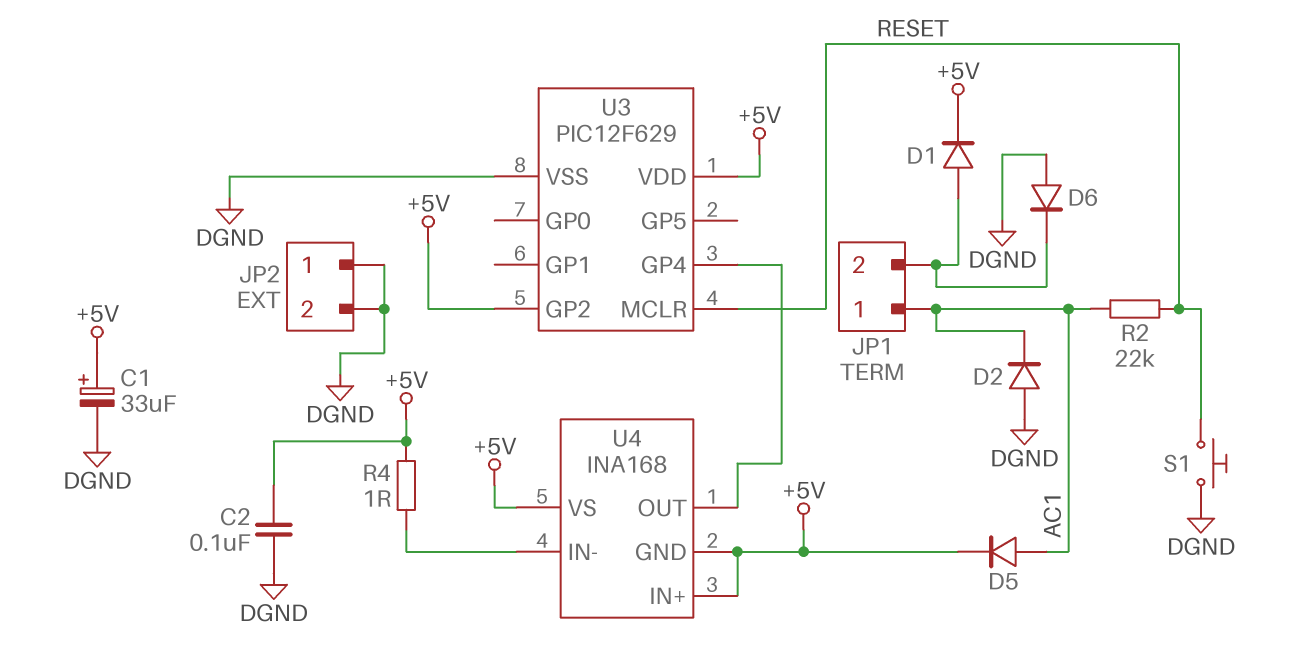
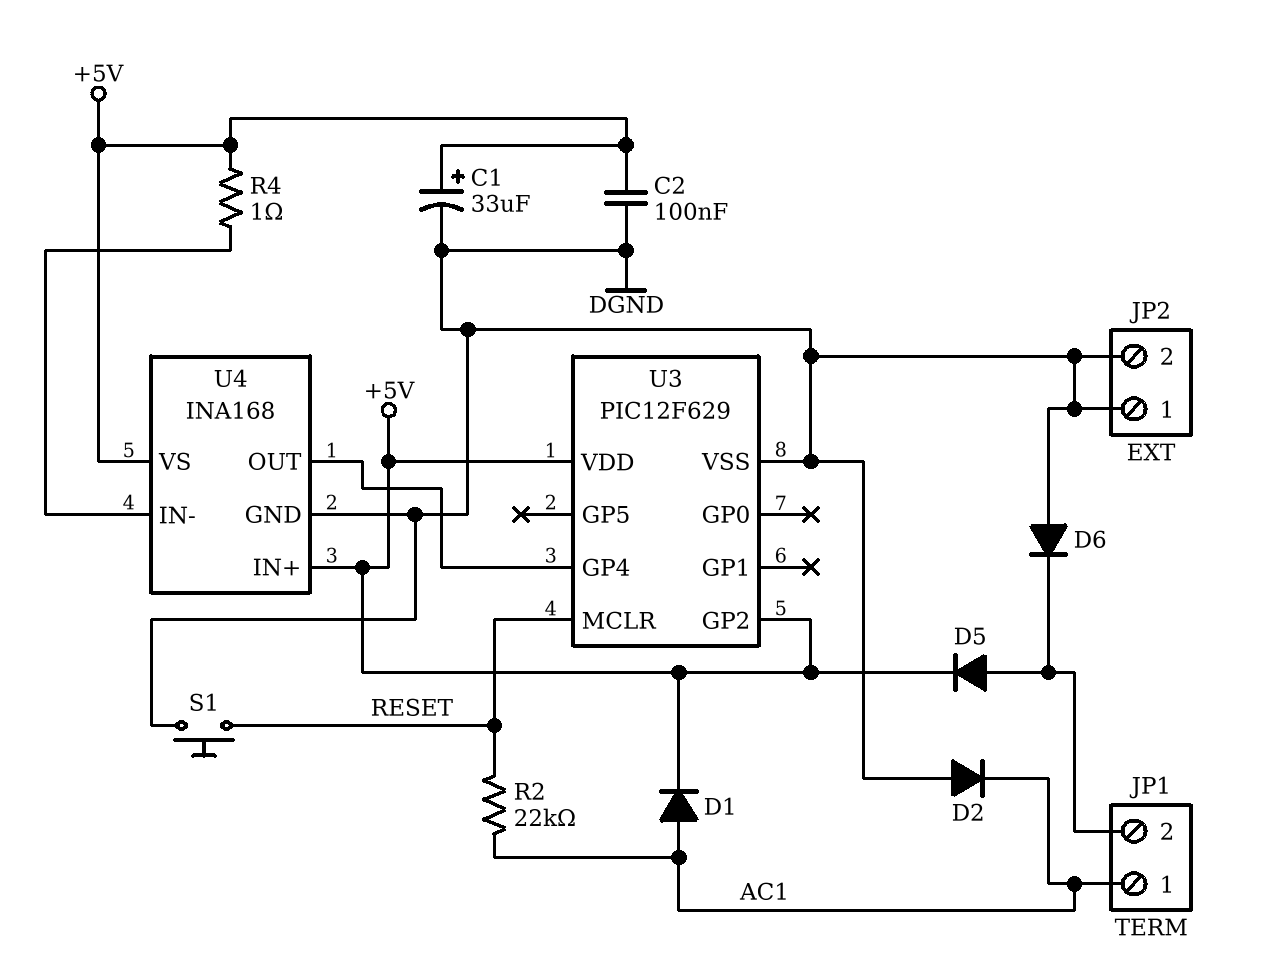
D1: diode (A JP1/2, K +5V) -> diode (A AC1, K +5V)
D5: diode (A AC1, K +5V) -> diode (A JP1/2, K +5V)
U4 pin GND: +5V -> DGND

